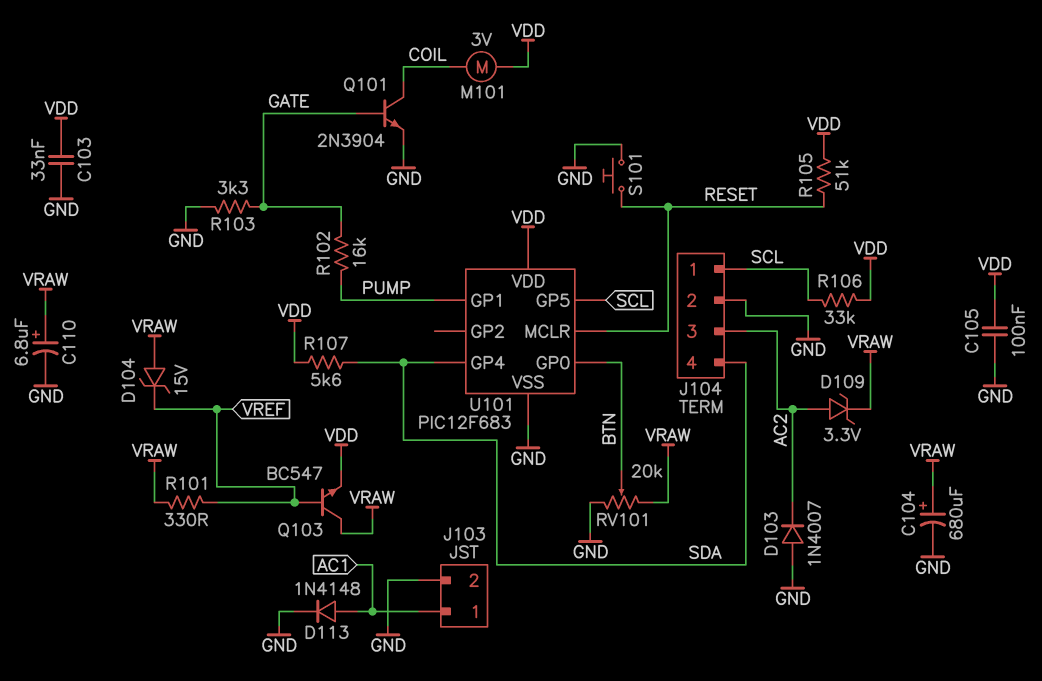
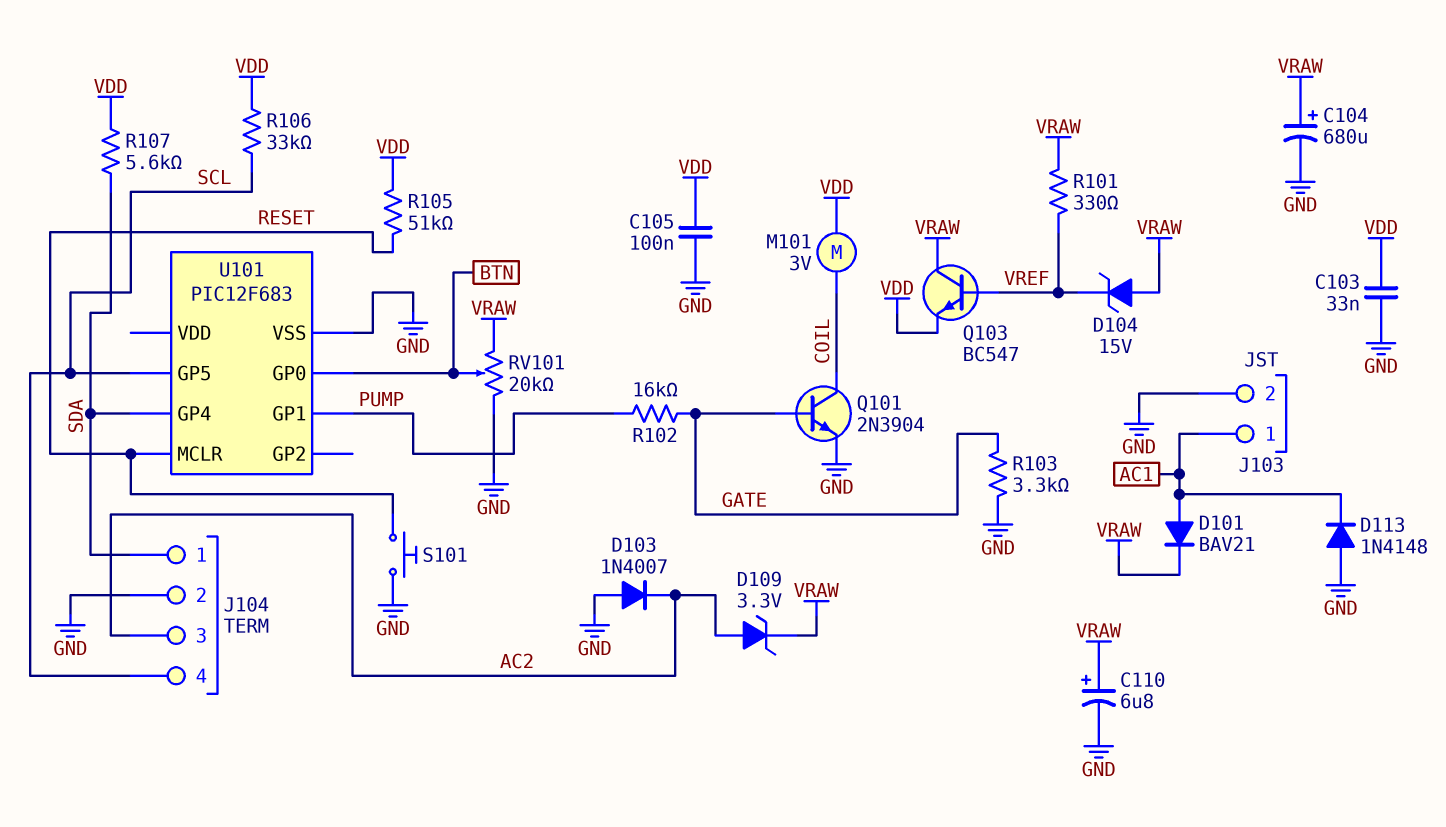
D101: none -> diode BAV21 (A AC1, K VRAW)
D113: diode 1N4148 (A AC1, K GND) -> diode 1N4148 (A GND, K AC1)
J104 pin 1: SCL -> SDA
J104 pin 4: SDA -> SCL
U101 pin VDD: VDD -> none

